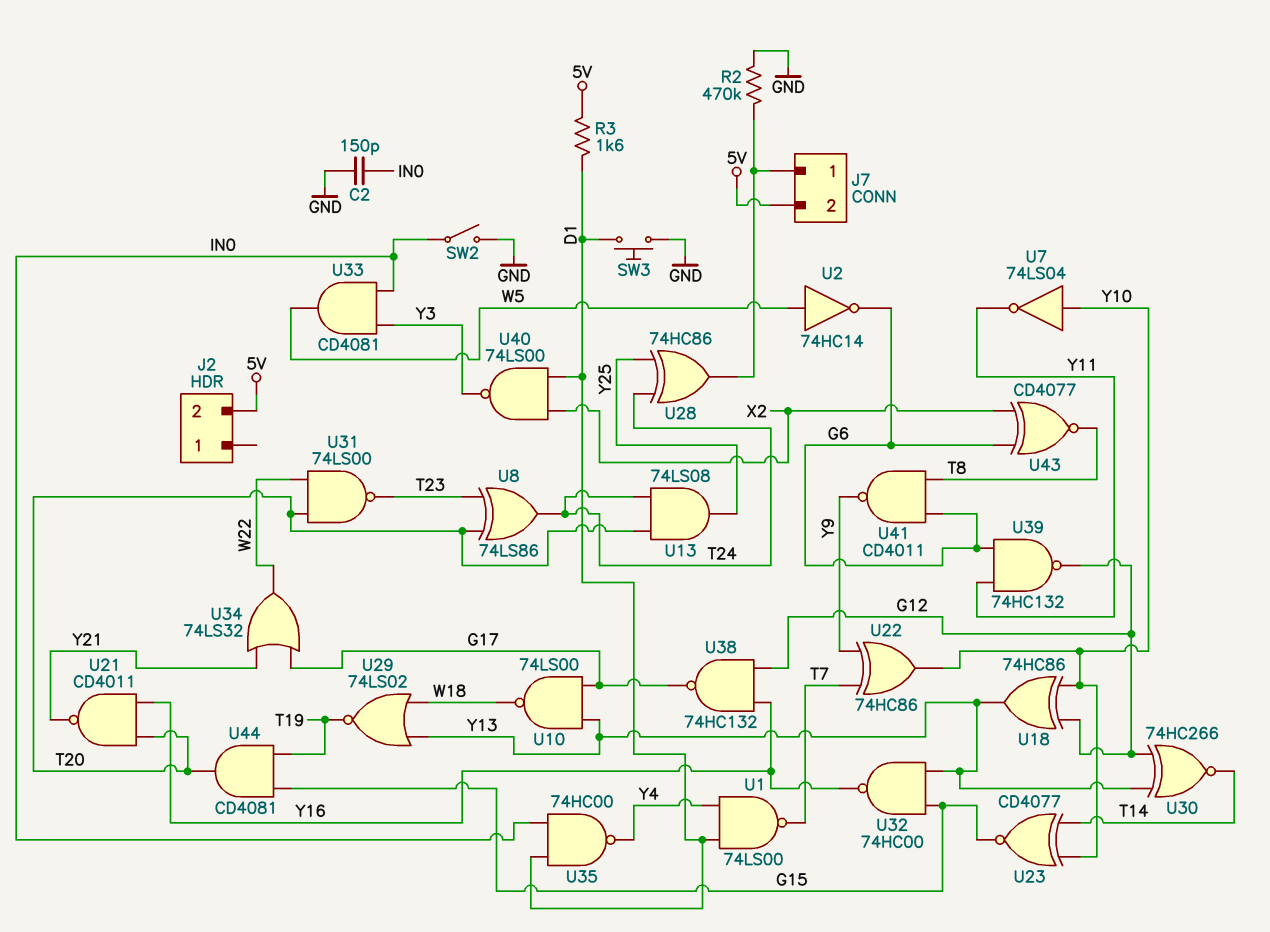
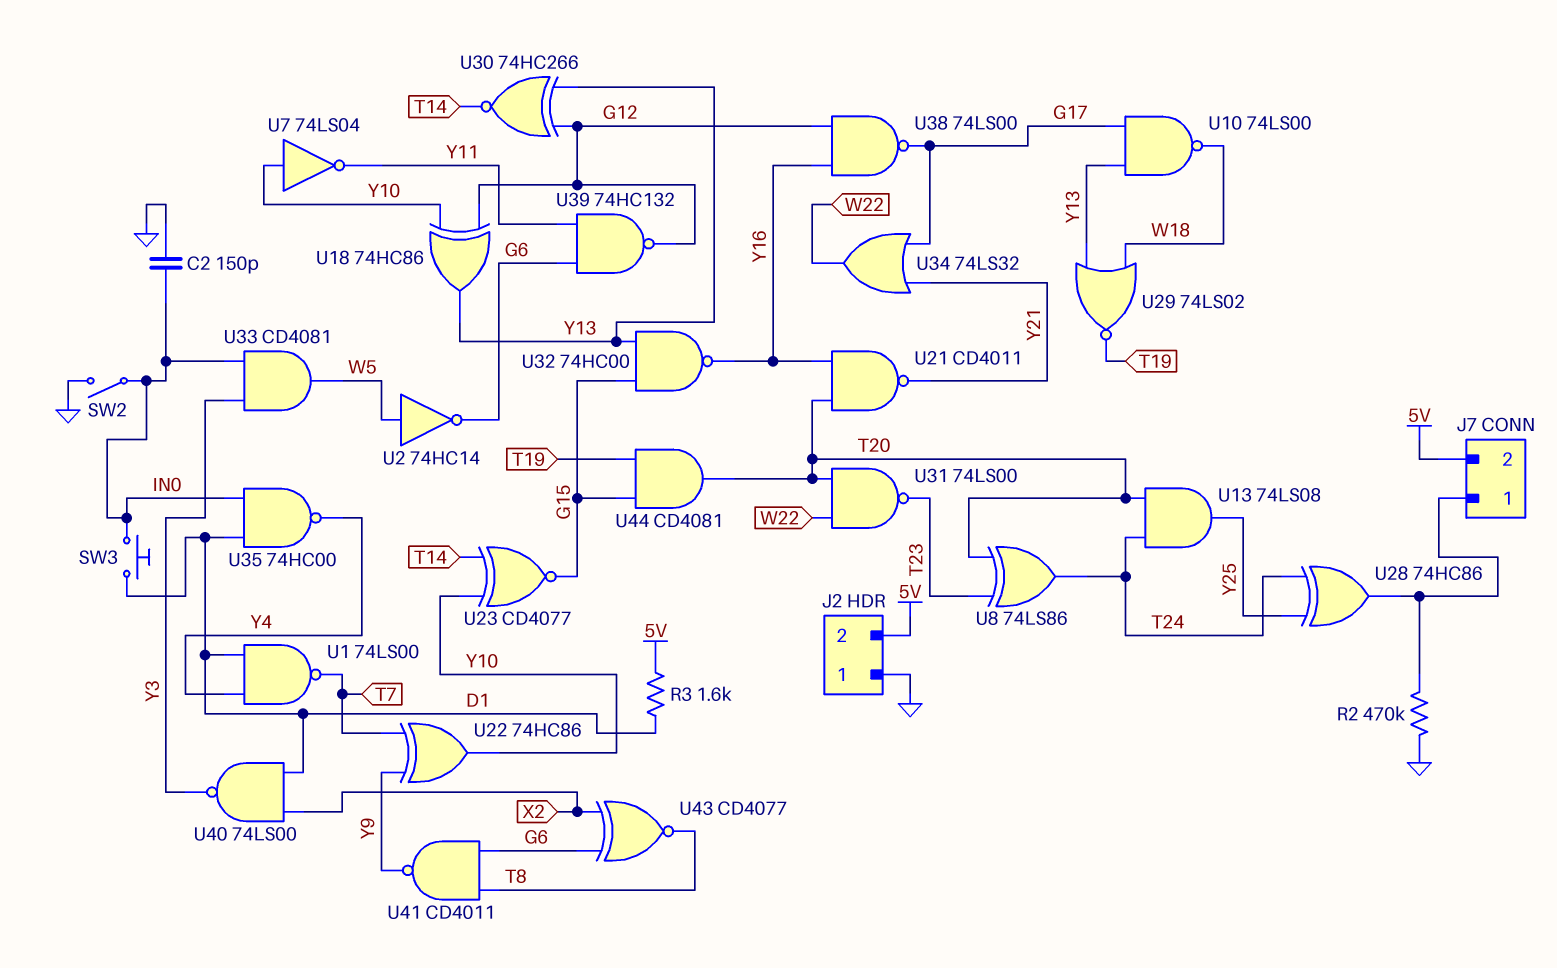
J2 pin 1: none -> GND
SW3: button (D1, GND) -> button (D1, IN0)
U38: NAND 74HC132 (in G12, in Y16, out G17) -> NAND 74LS00 (in G12, in Y16, out G17)

